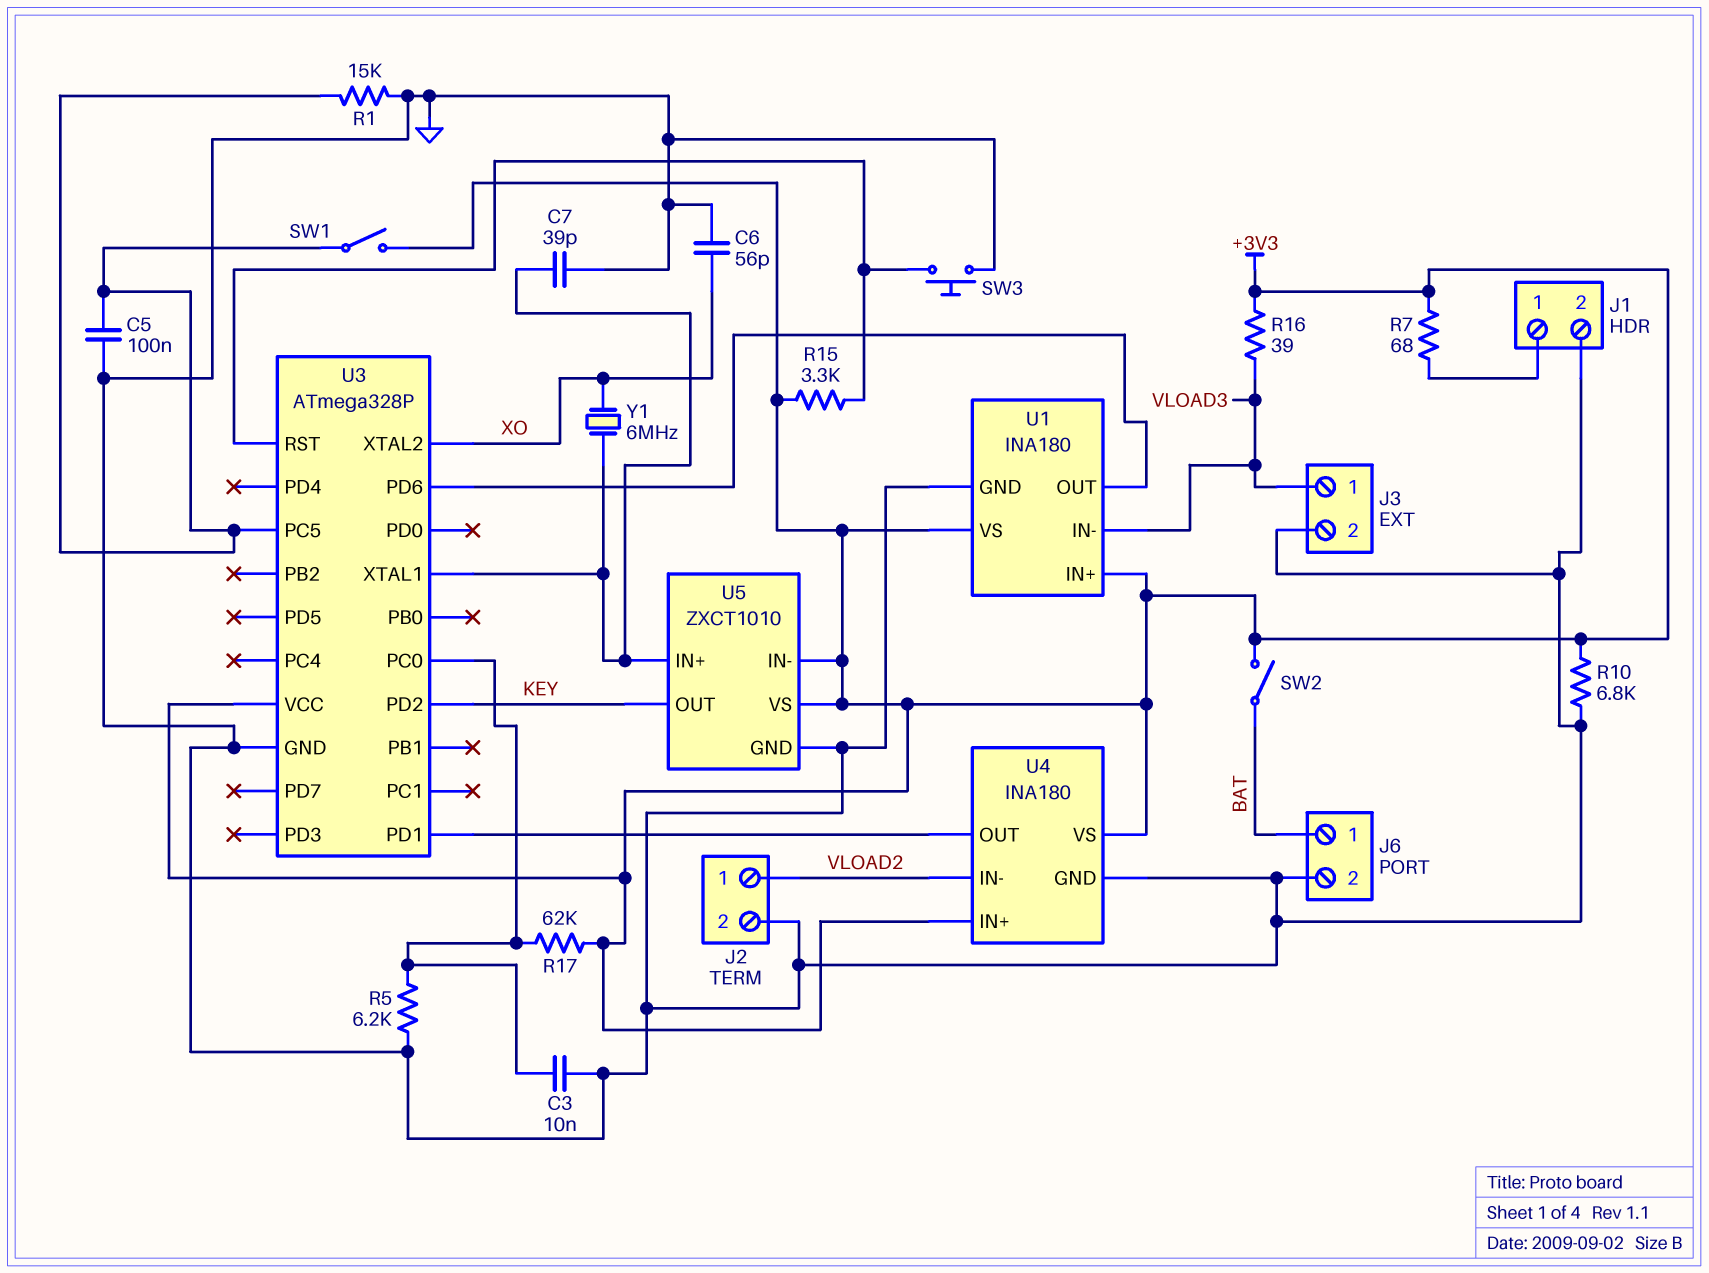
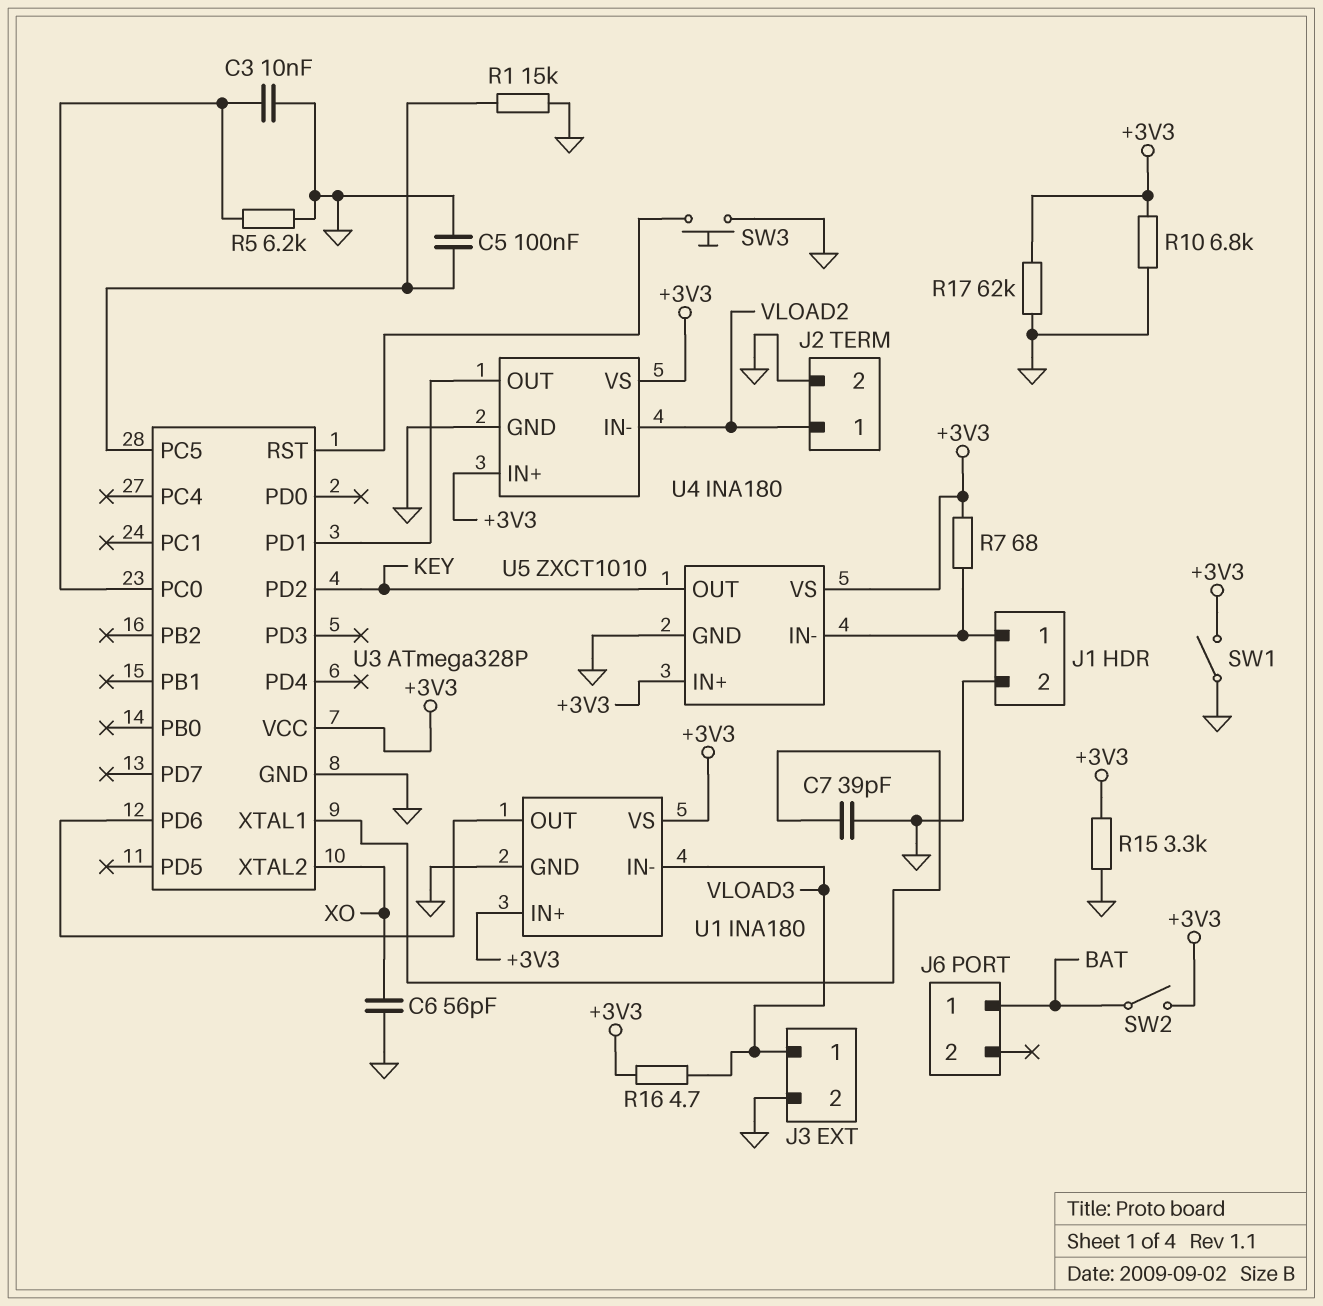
J6 pin 2: GND -> none
R15: 3.3k (+3V3, U3/RST) -> 3.3k (+3V3, GND)
R16: 39 (+3V3, VLOAD3) -> 4.7 (+3V3, VLOAD3)
R17: 62k (+3V3, U3/PC0) -> 62k (+3V3, GND)
SW1: switch (+3V3, U3/PC5) -> switch (+3V3, GND)
U5 pin IN+: U3/XTAL1 -> +3V3
U5 pin IN-: +3V3 -> J1/1
Y1: 6MHz (U3/XTAL1, XO) -> none

